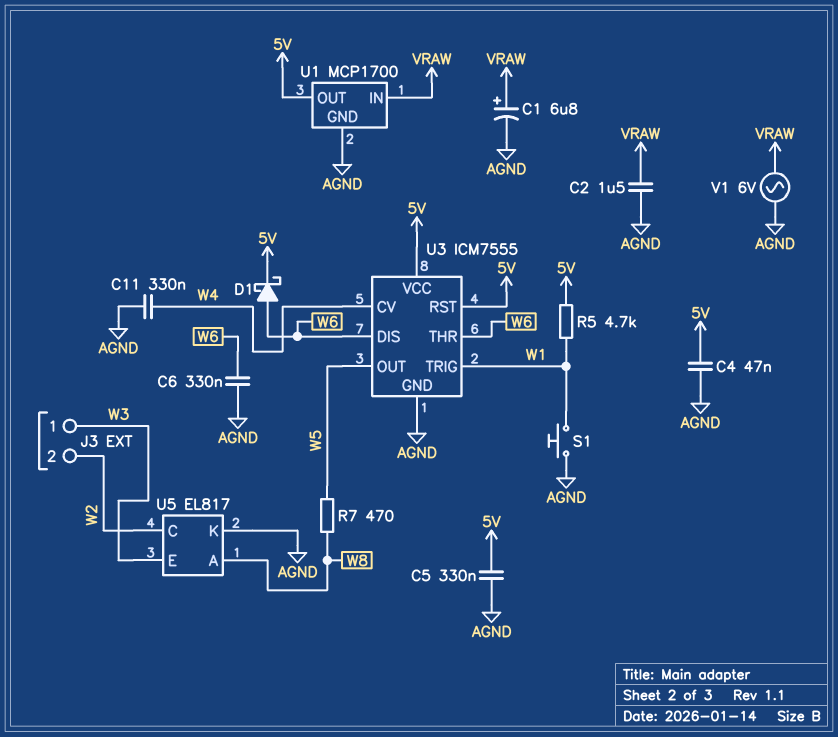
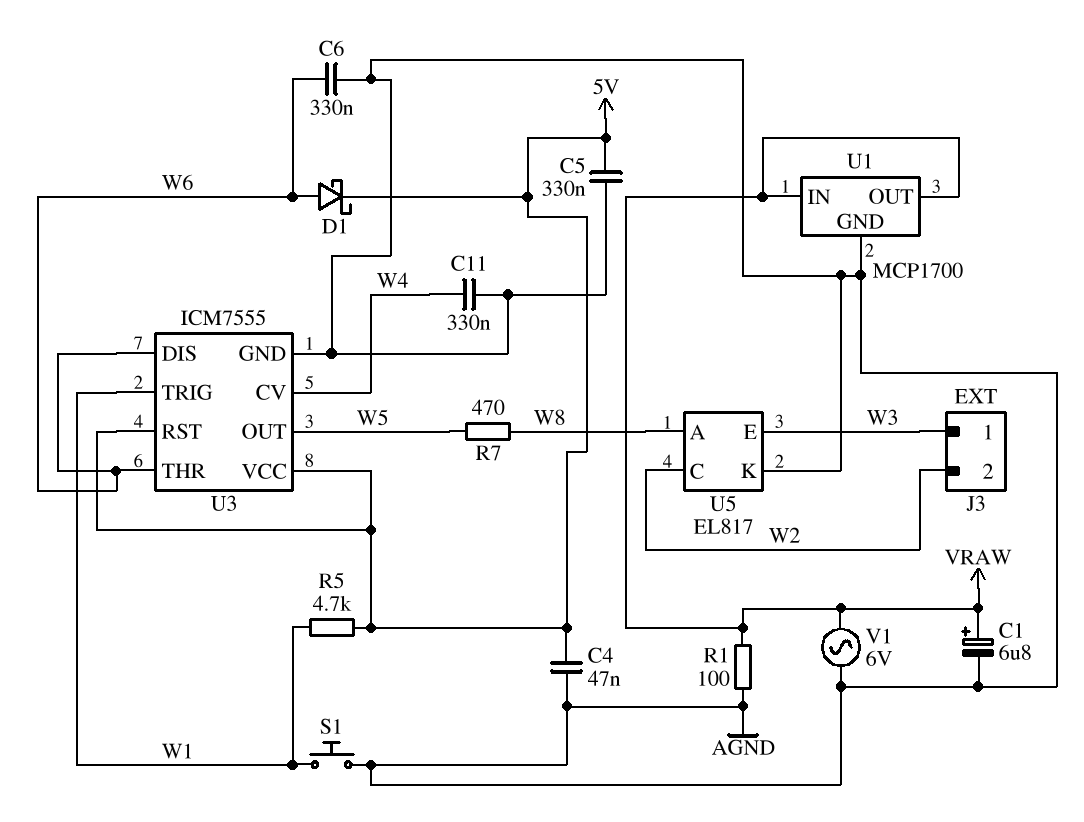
C2: 1.5uF (AGND, VRAW) -> none
R1: none -> 100 (AGND, VRAW)
U1 pin OUT: 5V -> VRAW

